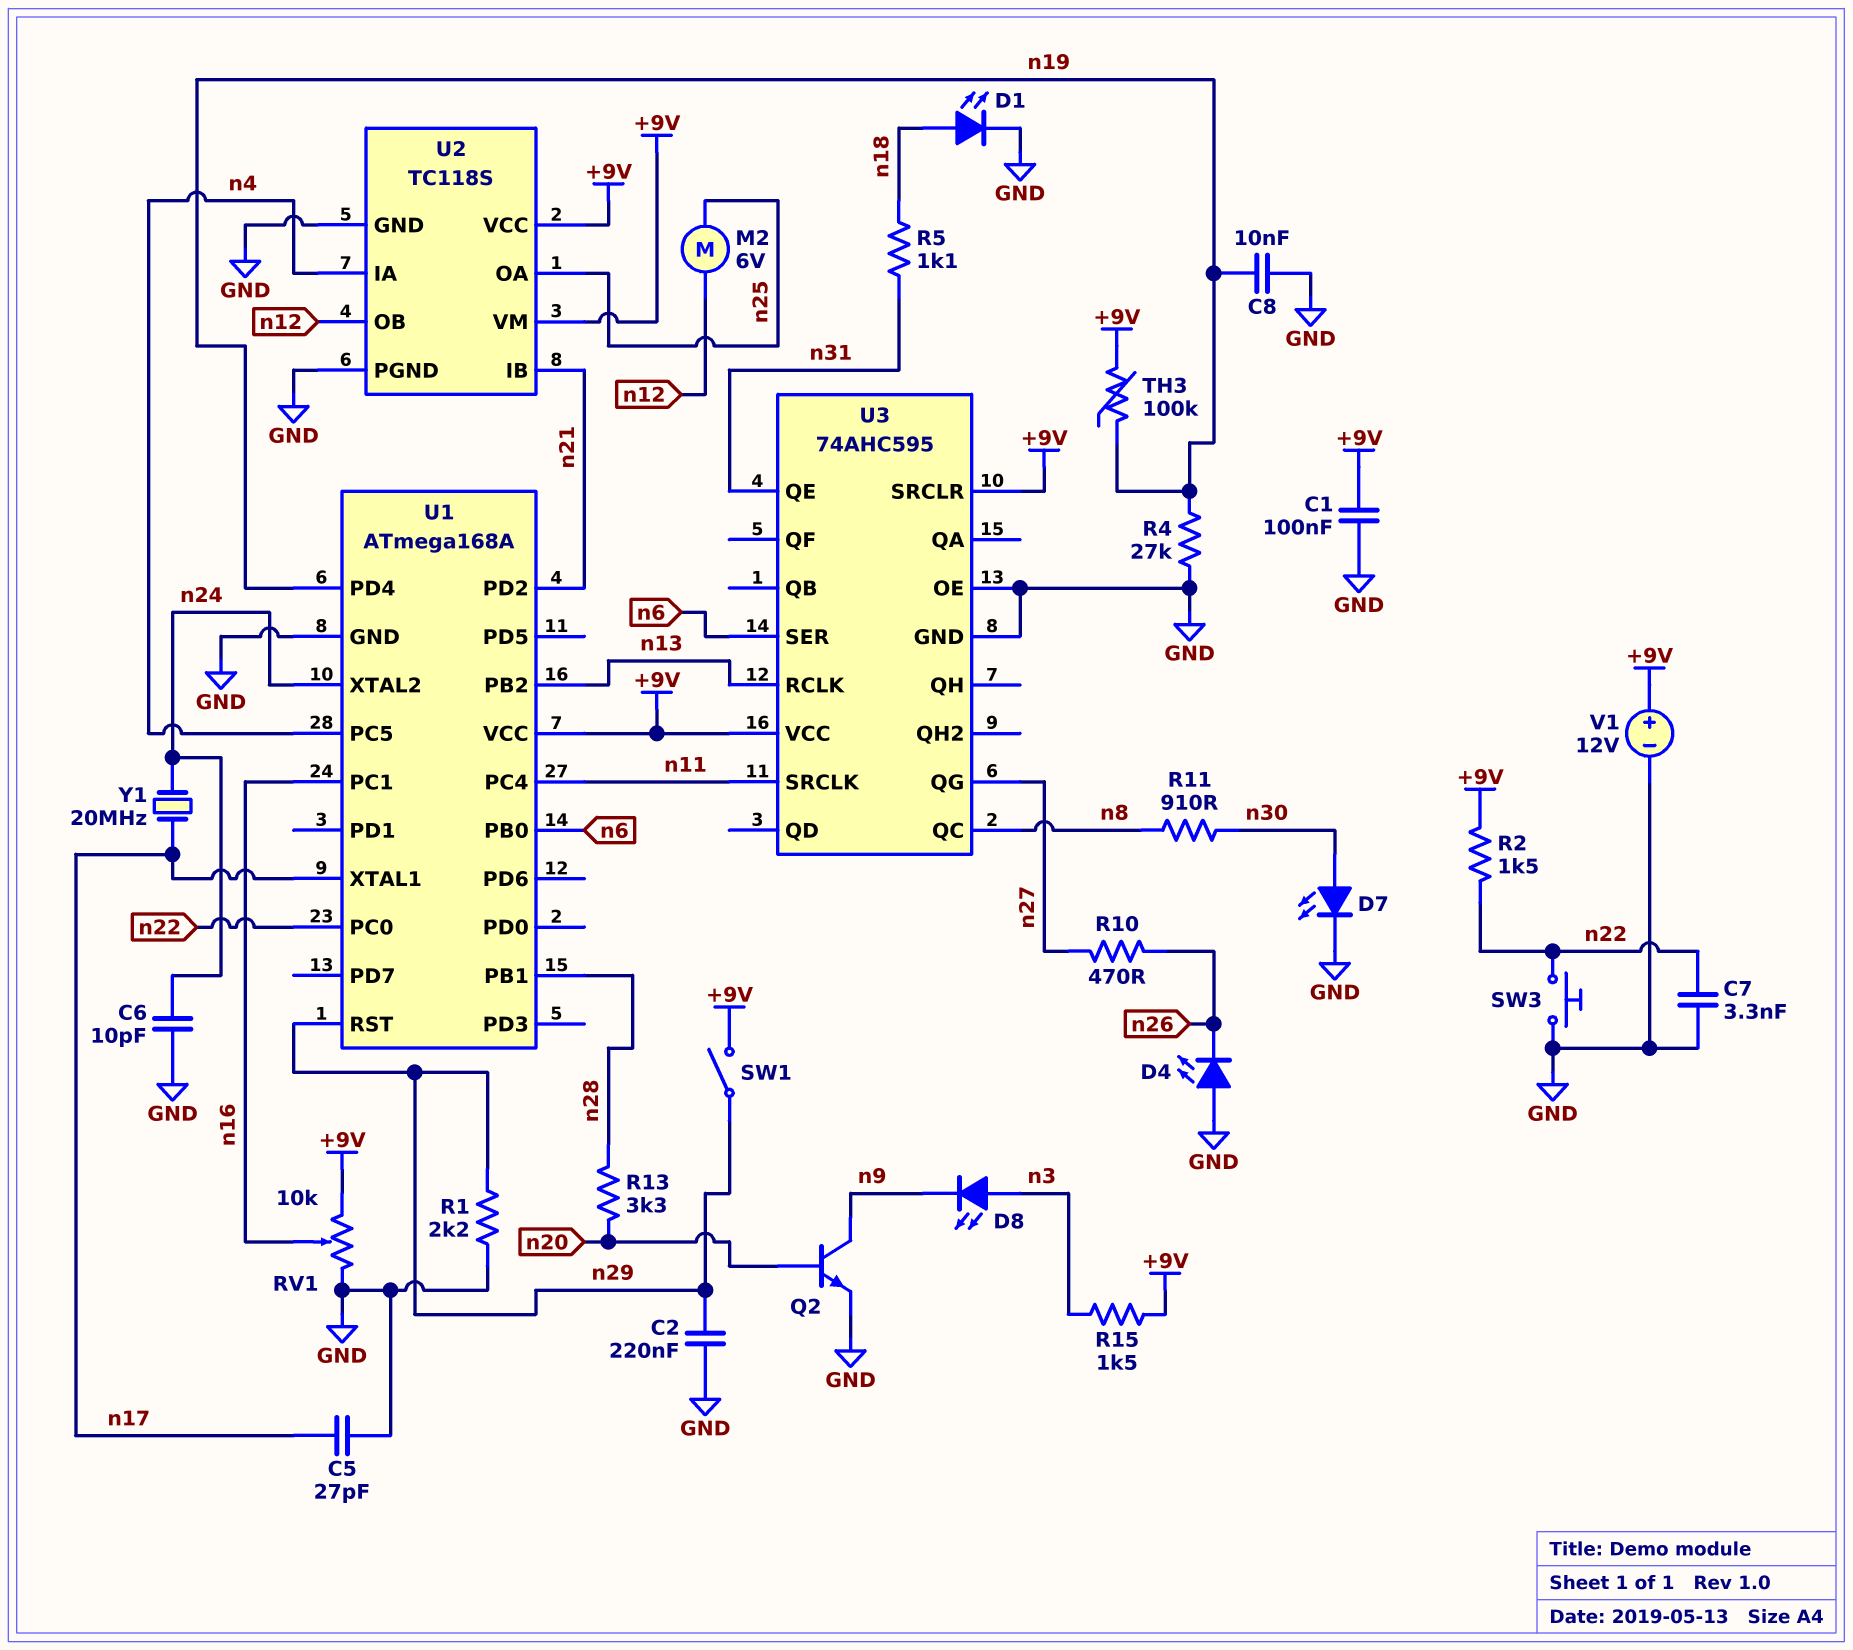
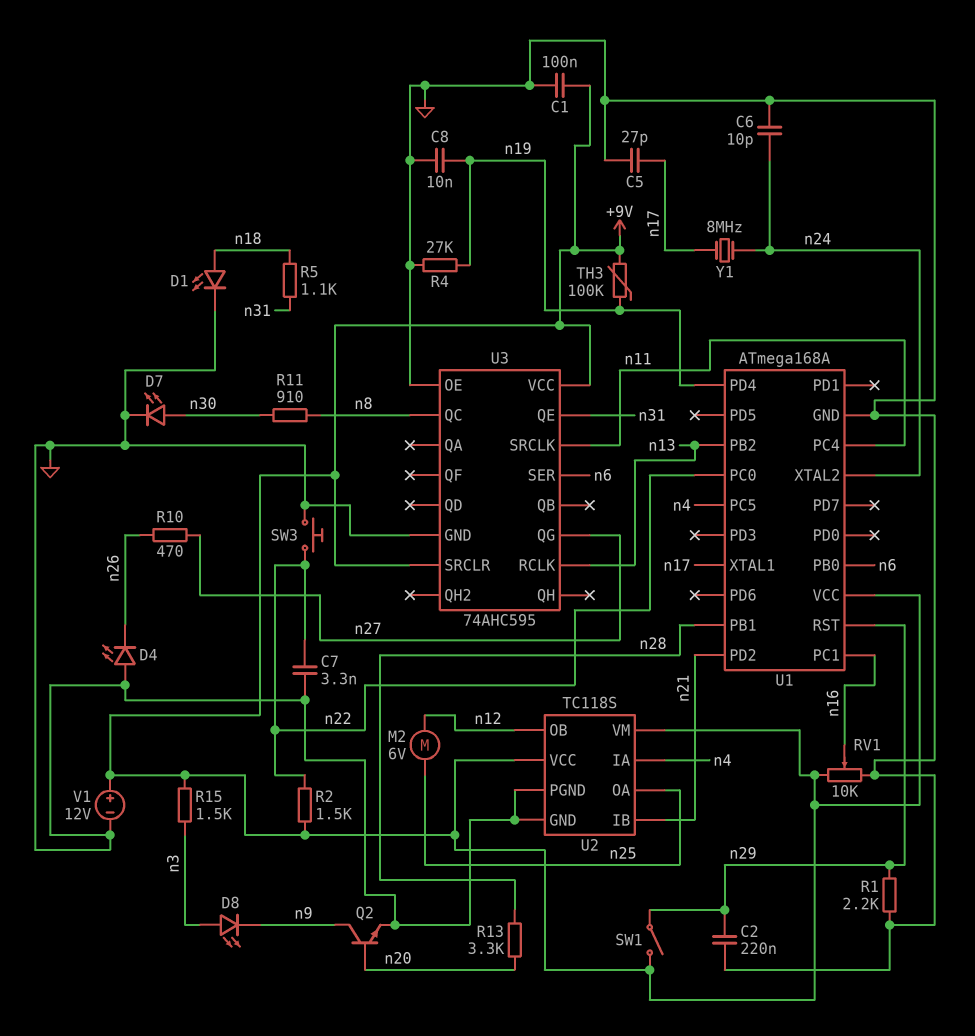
Y1: 20MHz (n17, n24) -> 8MHz (n17, n24)

